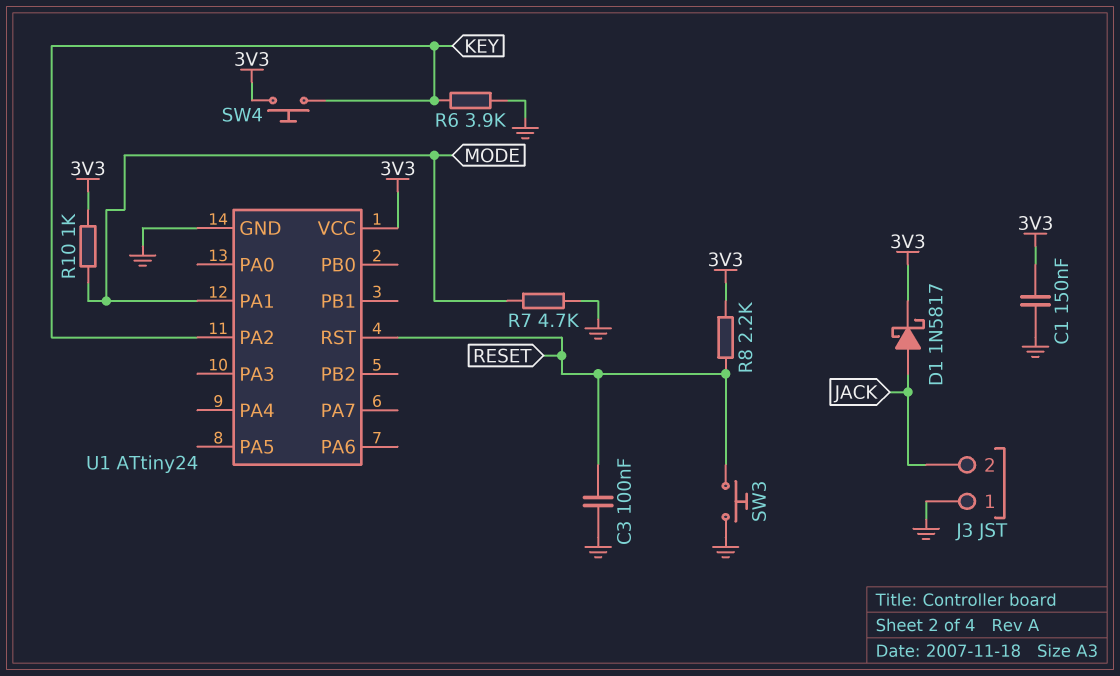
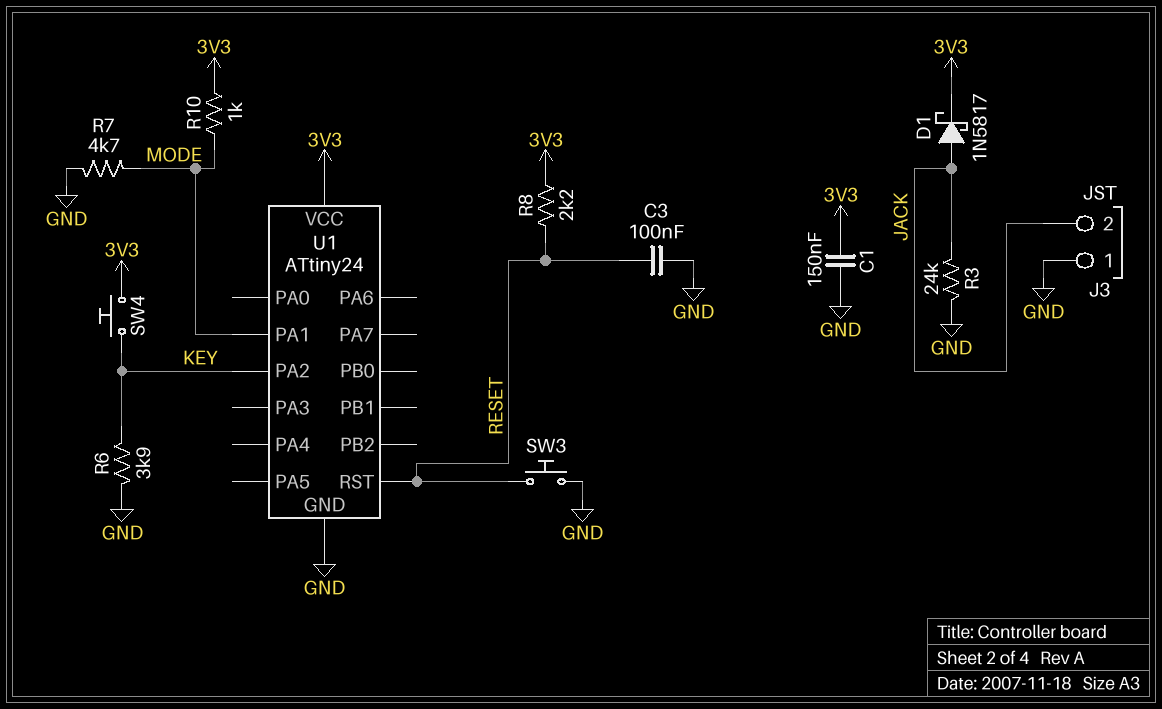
R3: none -> 24k (GND, JACK)

